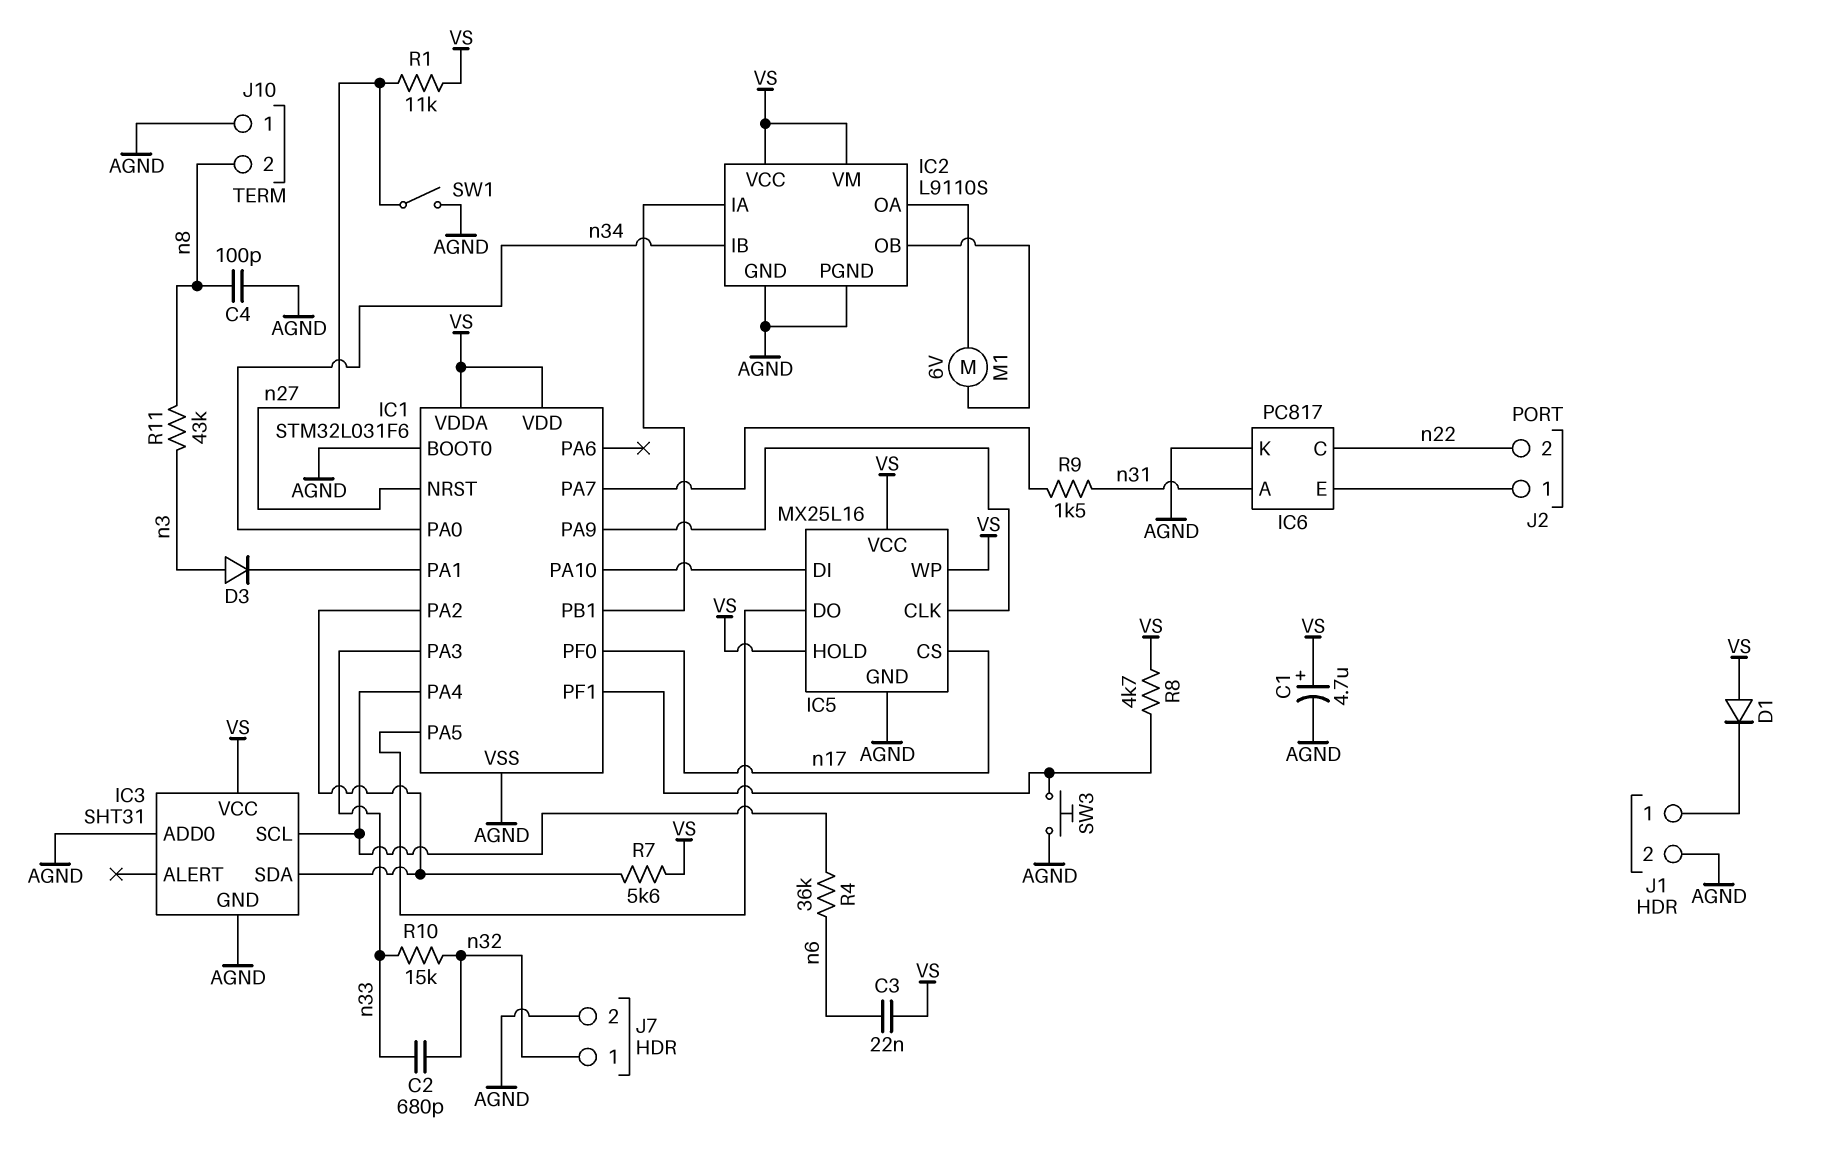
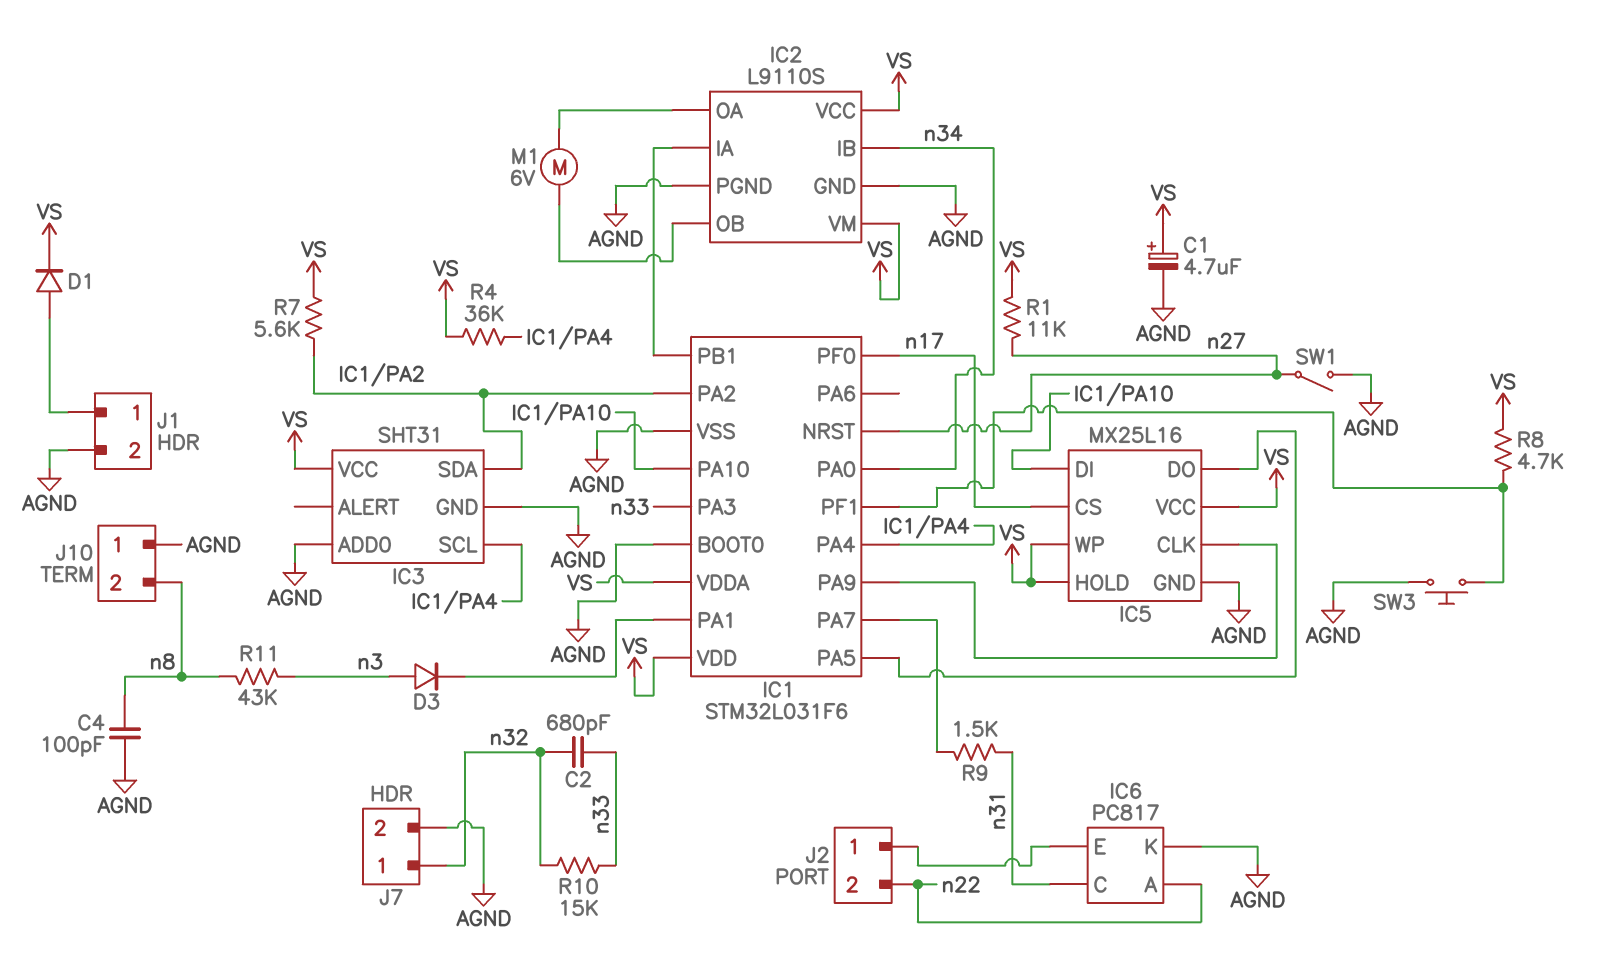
C3: 22nF (VS, n6) -> none
D1: diode (A VS, K J1/1) -> diode (A J1/1, K VS)
IC6 pin A: n31 -> n22
IC6 pin C: n22 -> n31
R4: 36k (IC1/PA4, n6) -> 36k (IC1/PA4, VS)

